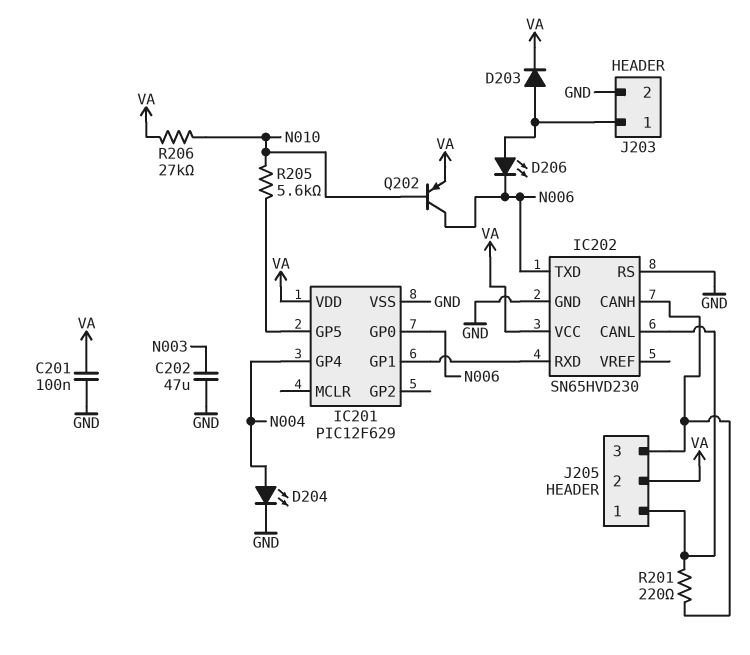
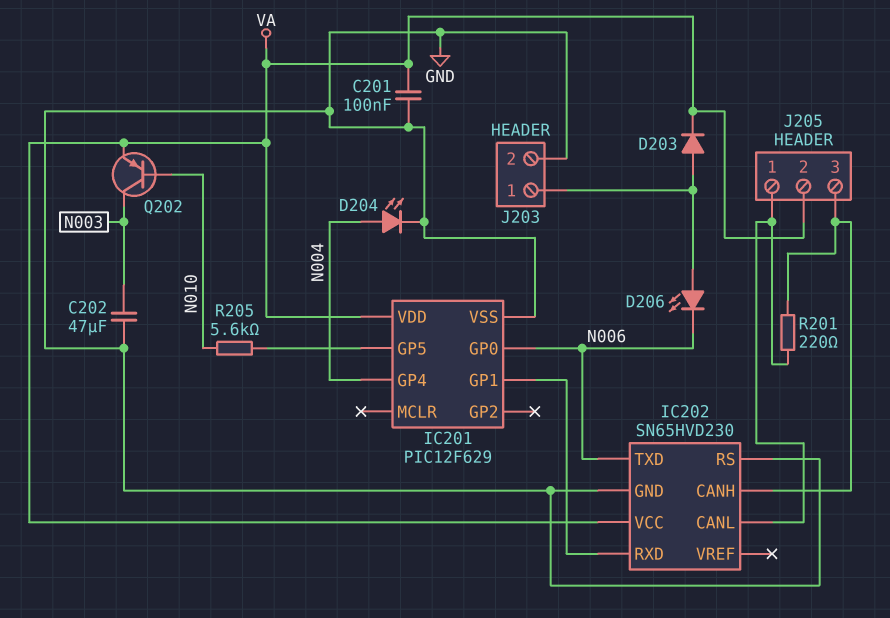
Q202: PNP (B N010, C N006, E VA) -> PNP (B N010, C N003, E VA)
R206: 27k (N010, VA) -> none

